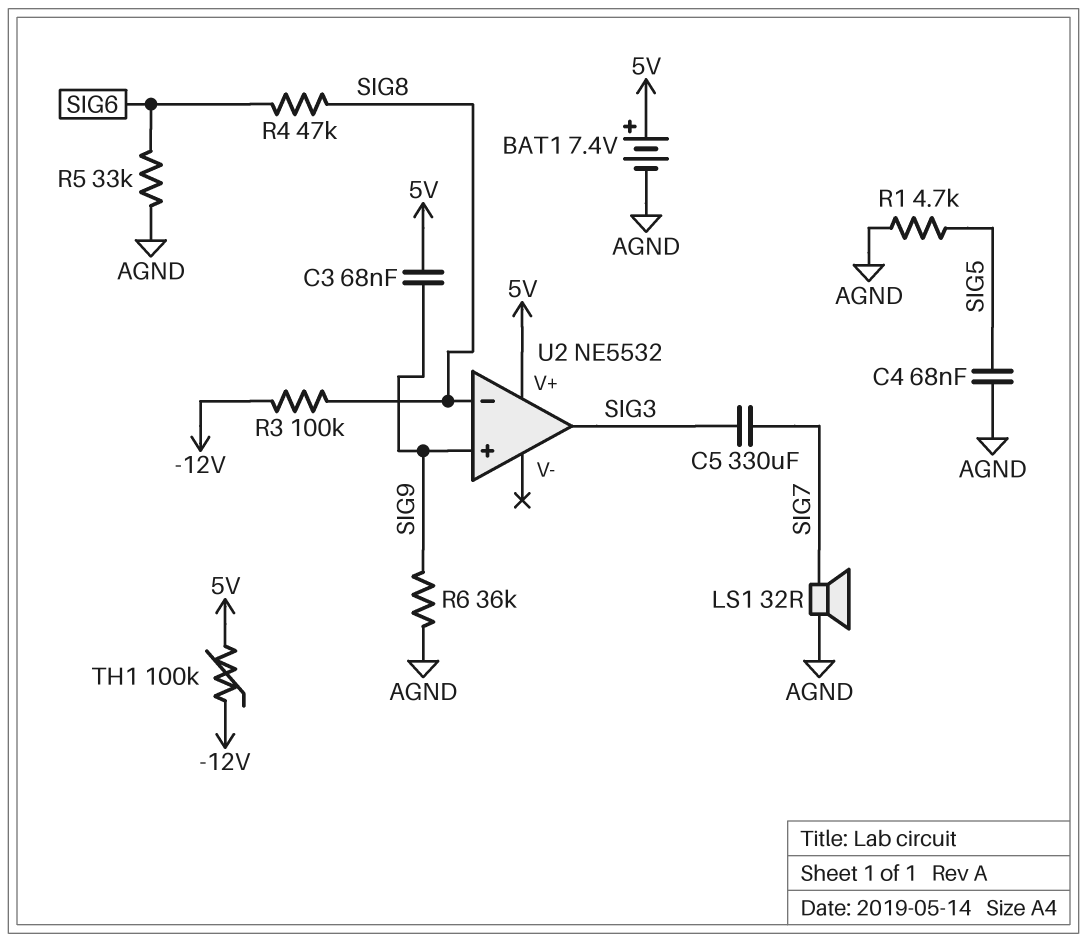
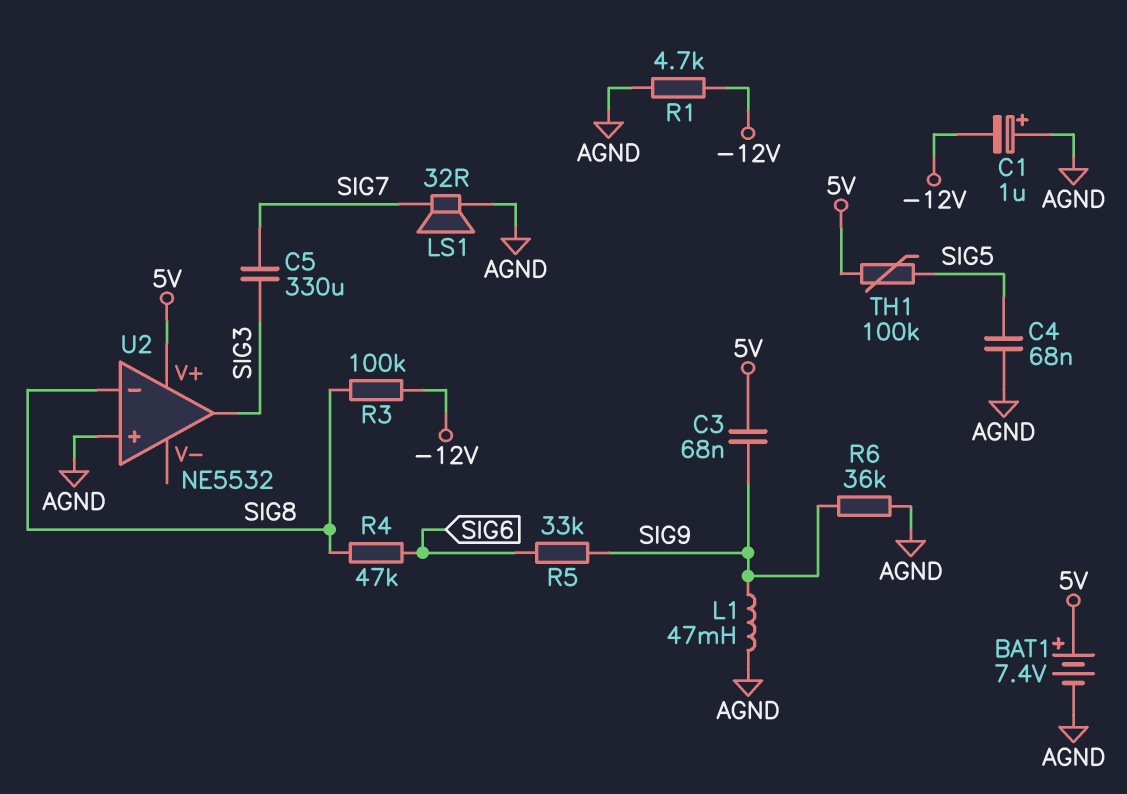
C1: none -> 1uF (plus AGND, minus -12V)
L1: none -> 47mH (AGND, SIG9)
R1: 4.7k (AGND, SIG5) -> 4.7k (-12V, AGND)
R5: 33k (AGND, SIG6) -> 33k (SIG6, SIG9)
TH1: 100k (-12V, 5V) -> 100k (5V, SIG5)
U2 pin in+: SIG9 -> AGND

